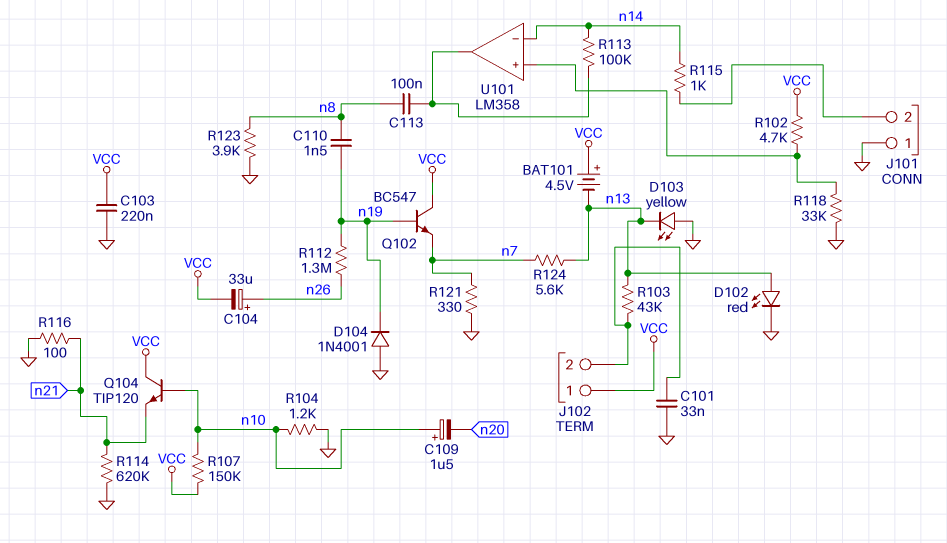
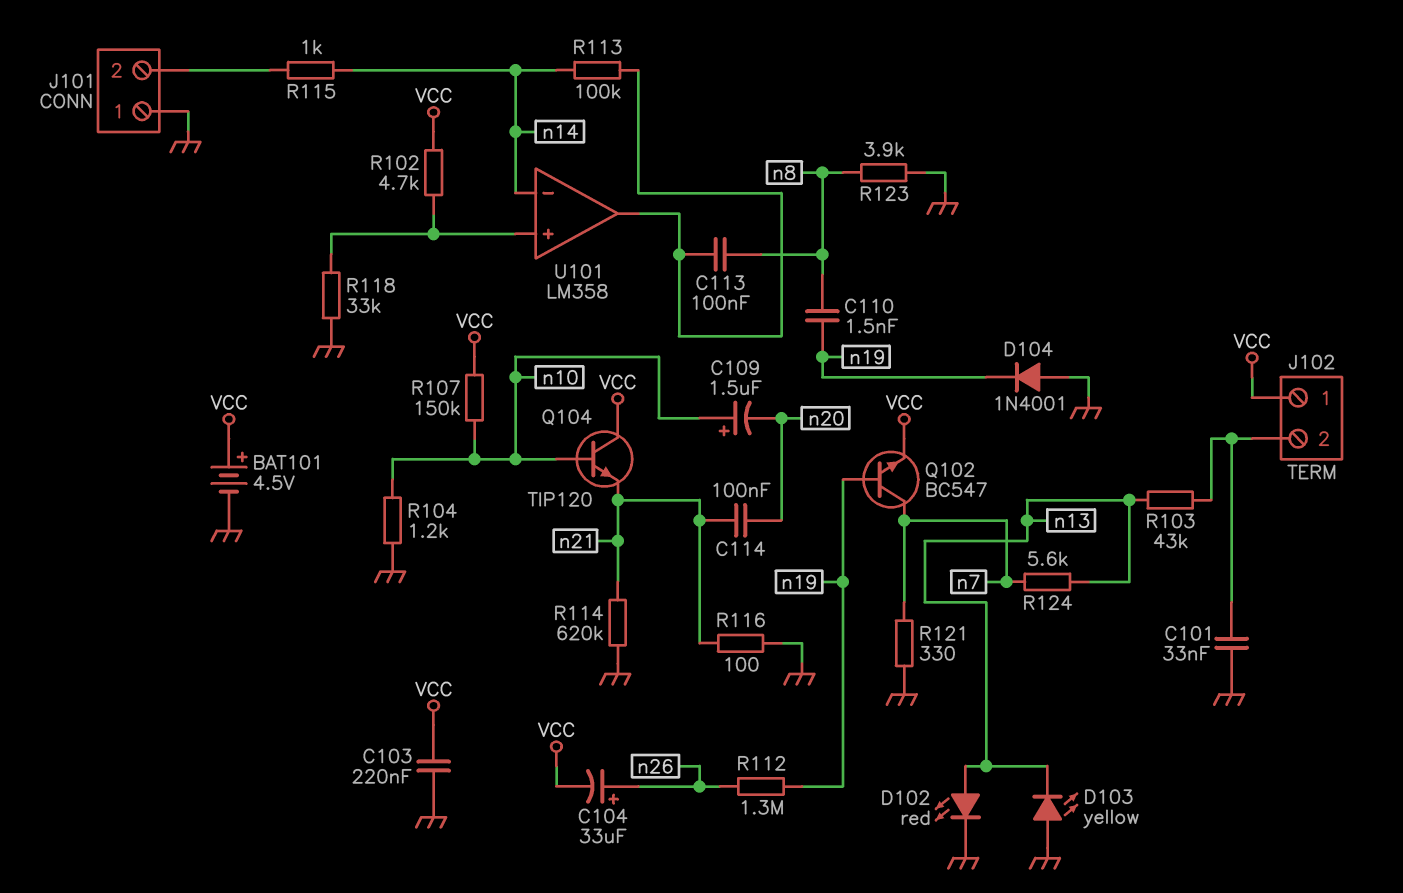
BAT101: 4.5V (plus VCC, minus n13) -> 4.5V (plus VCC, minus GND)
C114: none -> 100nF (n20, n21)
Q102: NPN BC547 (B n19, C VCC, E n7) -> NPN BC547 (B n19, C n7, E VCC)

